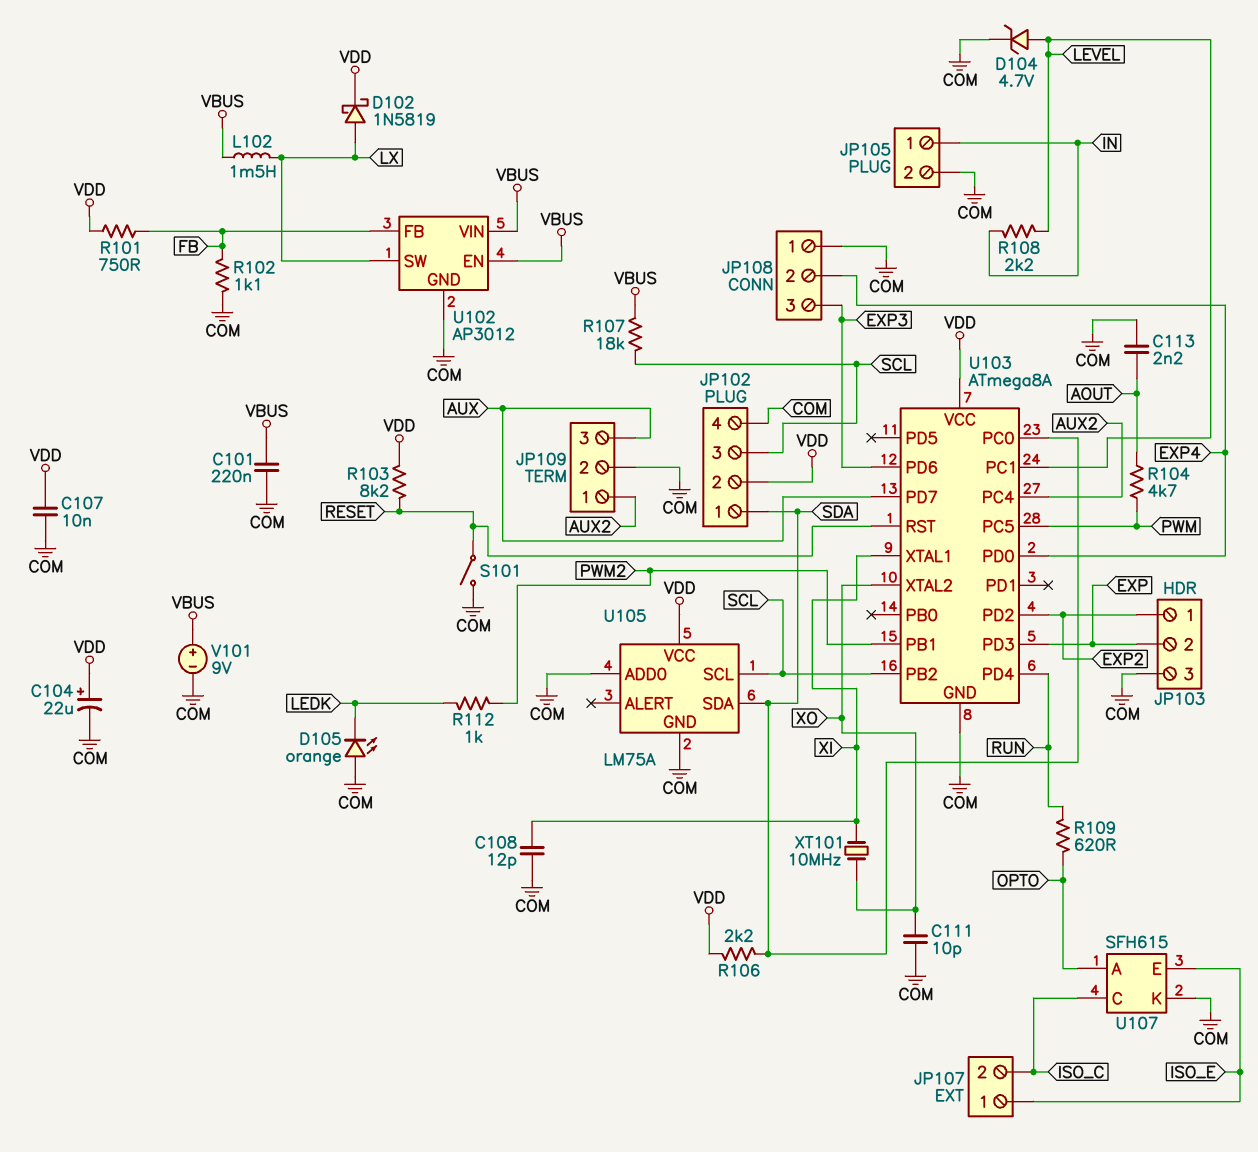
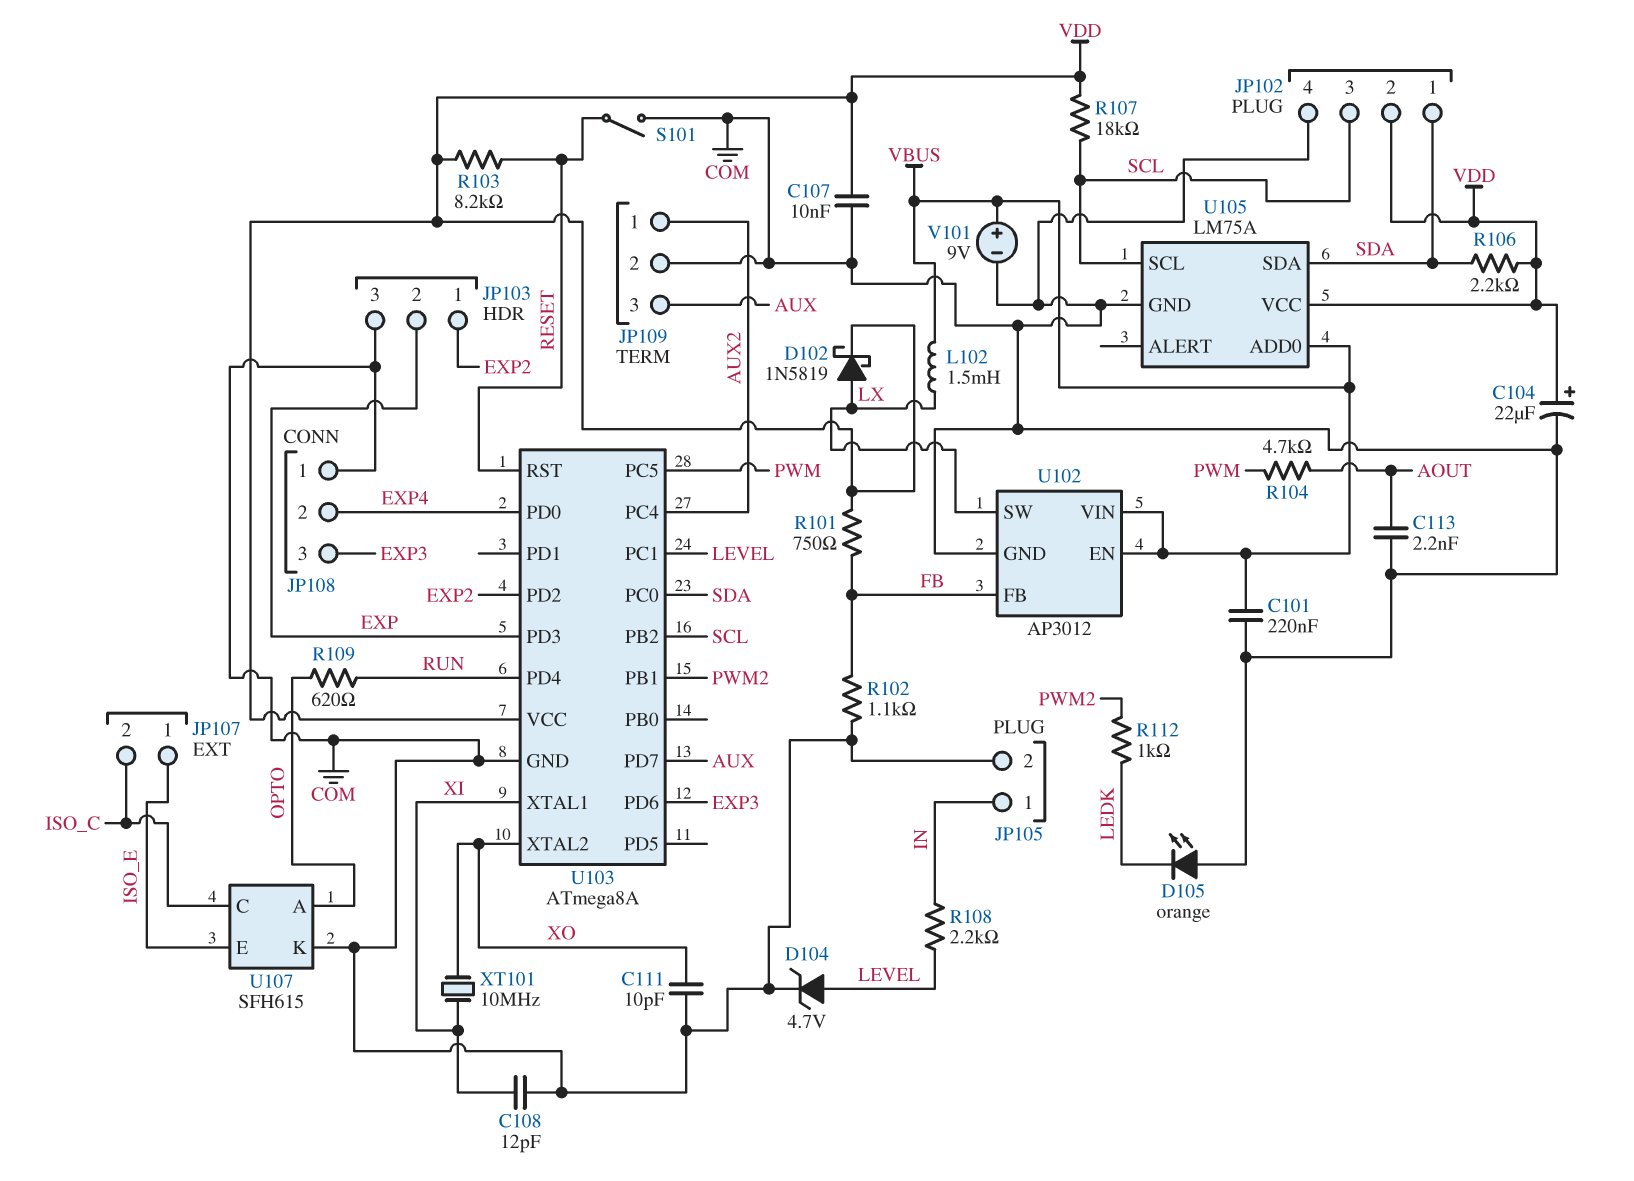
R107: 18k (SCL, VBUS) -> 18k (SCL, VDD)
U105 pin ADD0: COM -> VBUS

